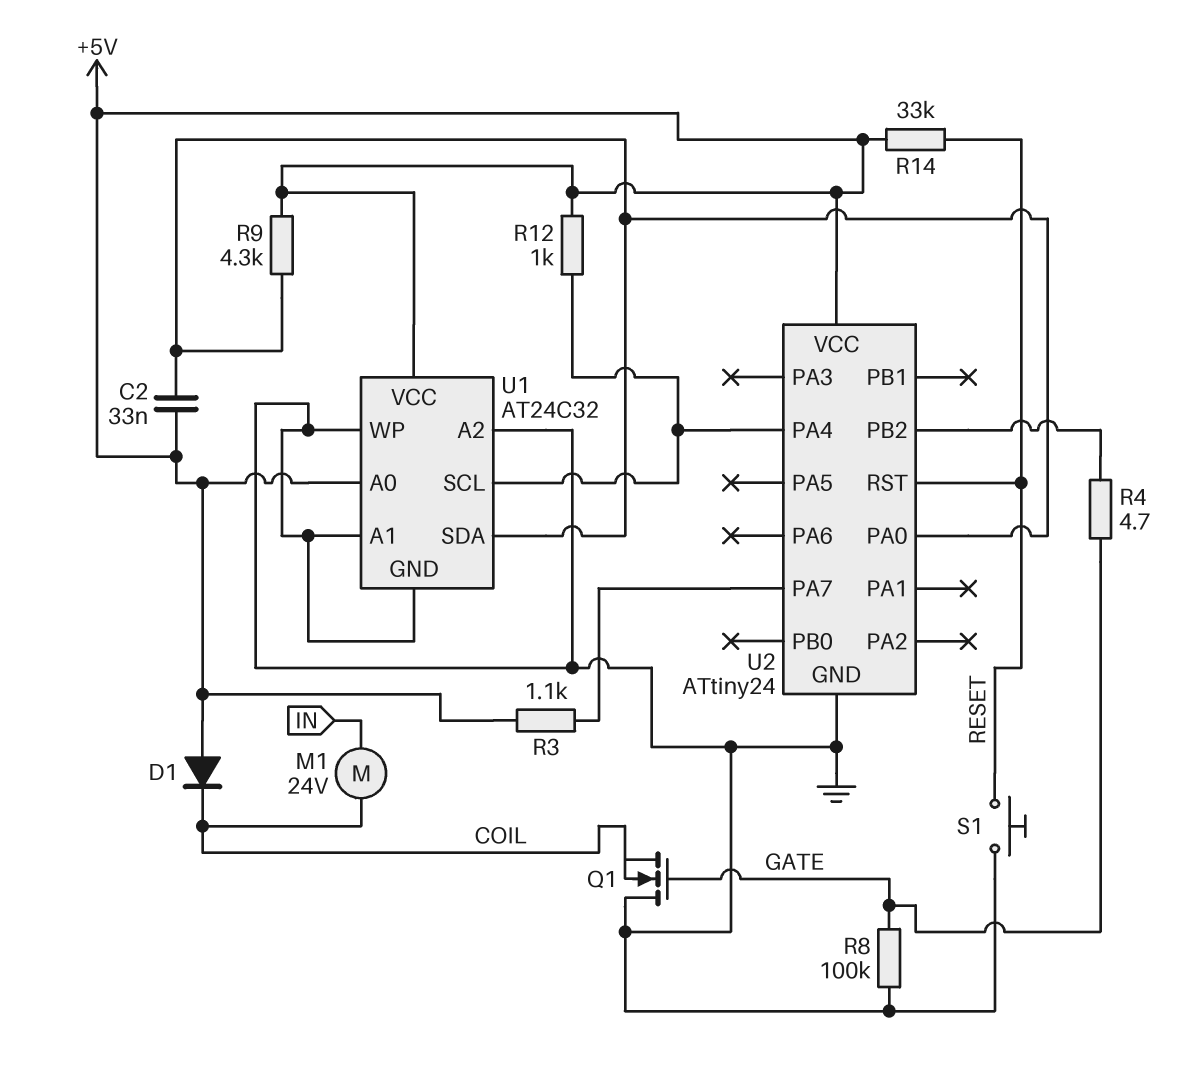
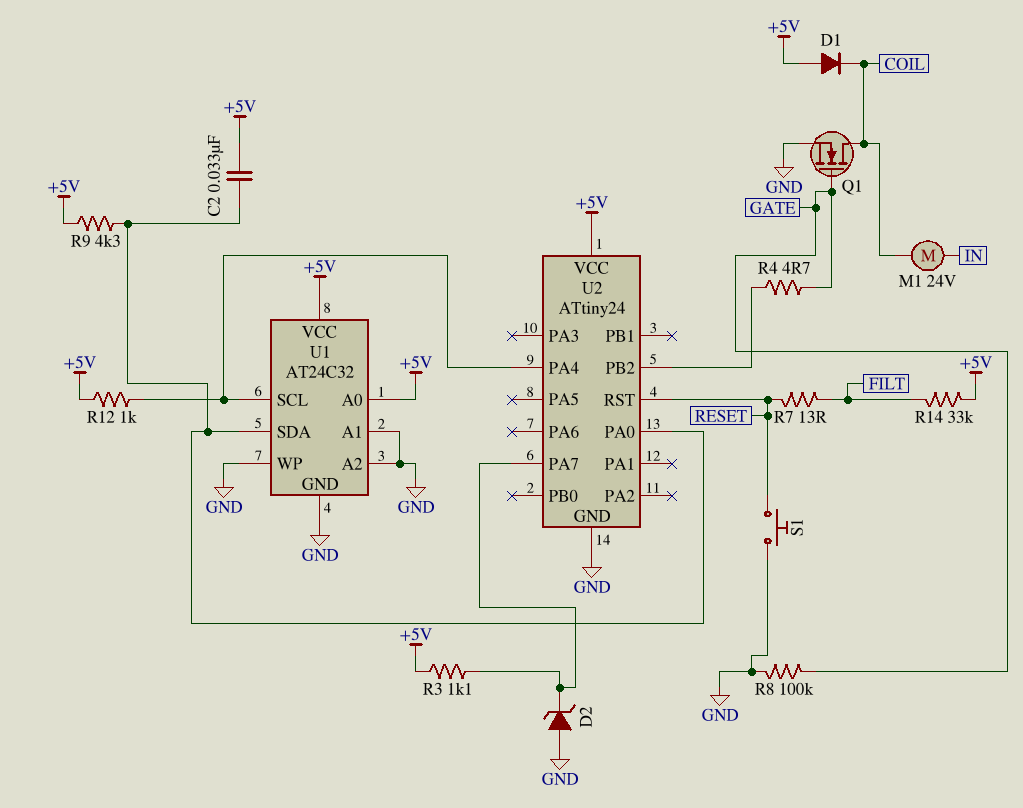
D2: none -> zener (A GND, K U2/PA7)
Q1: NMOS (G GATE, D GND, S COIL) -> NMOS (G GATE, D COIL, S GND)
R7: none -> 13 (FILT, RESET)
R14: 33k (+5V, RESET) -> 33k (+5V, FILT)

